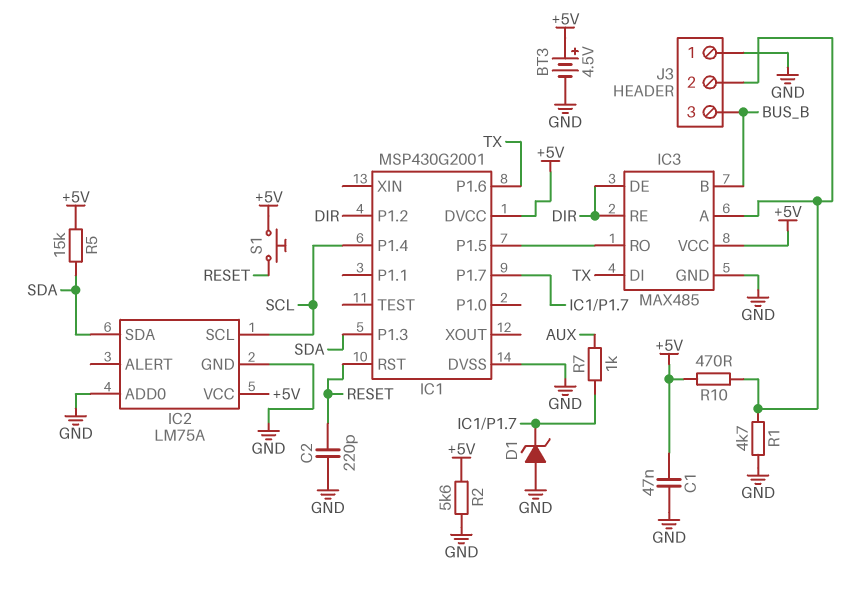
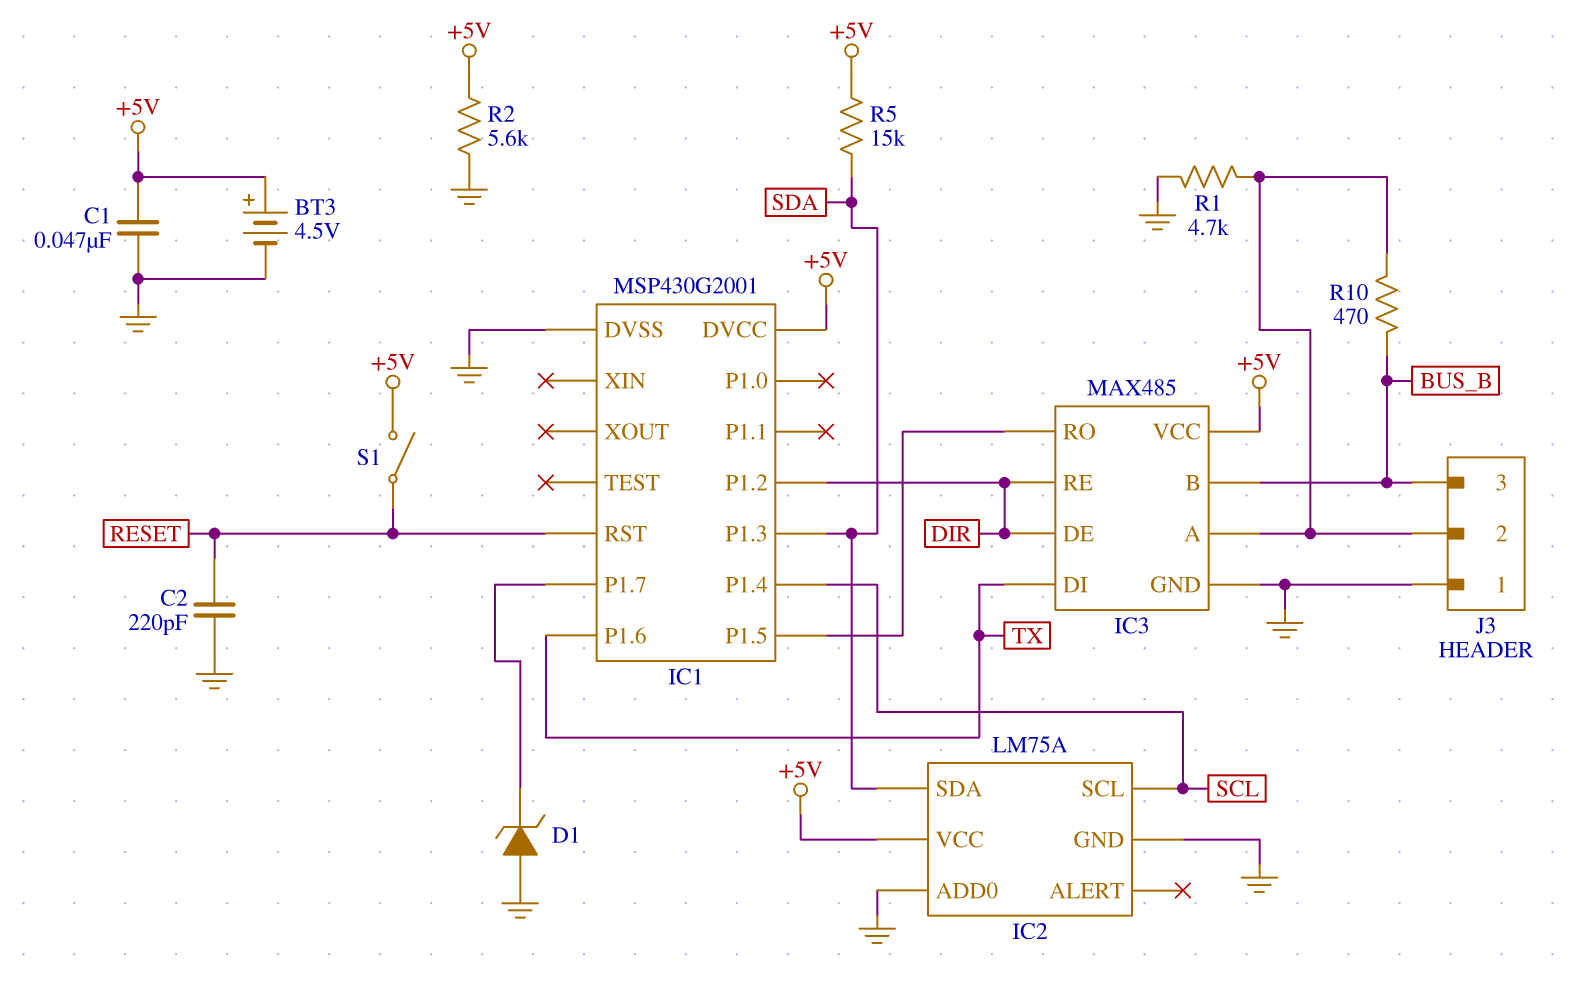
R7: 1k (AUX, IC1/P1.7) -> none
R10: 470 (+5V, IC3/A) -> 470 (BUS_B, IC3/A)
S1: button (+5V, RESET) -> switch (+5V, RESET)

